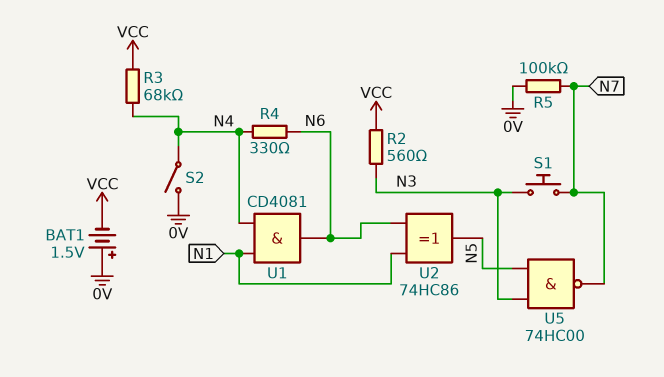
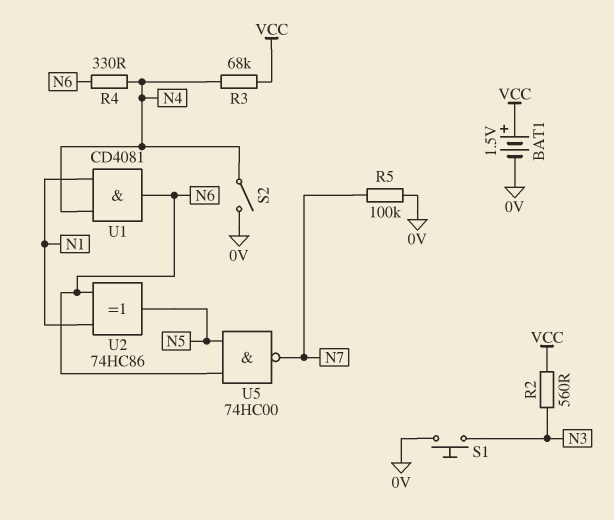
BAT1: 1.5V (plus 0V, minus VCC) -> 1.5V (plus VCC, minus 0V)
S1: button (N3, N7) -> button (0V, N3)
U5: NAND 74HC00 (in N3, in N5, out N7) -> NAND 74HC00 (in N5, in N6, out N7)

